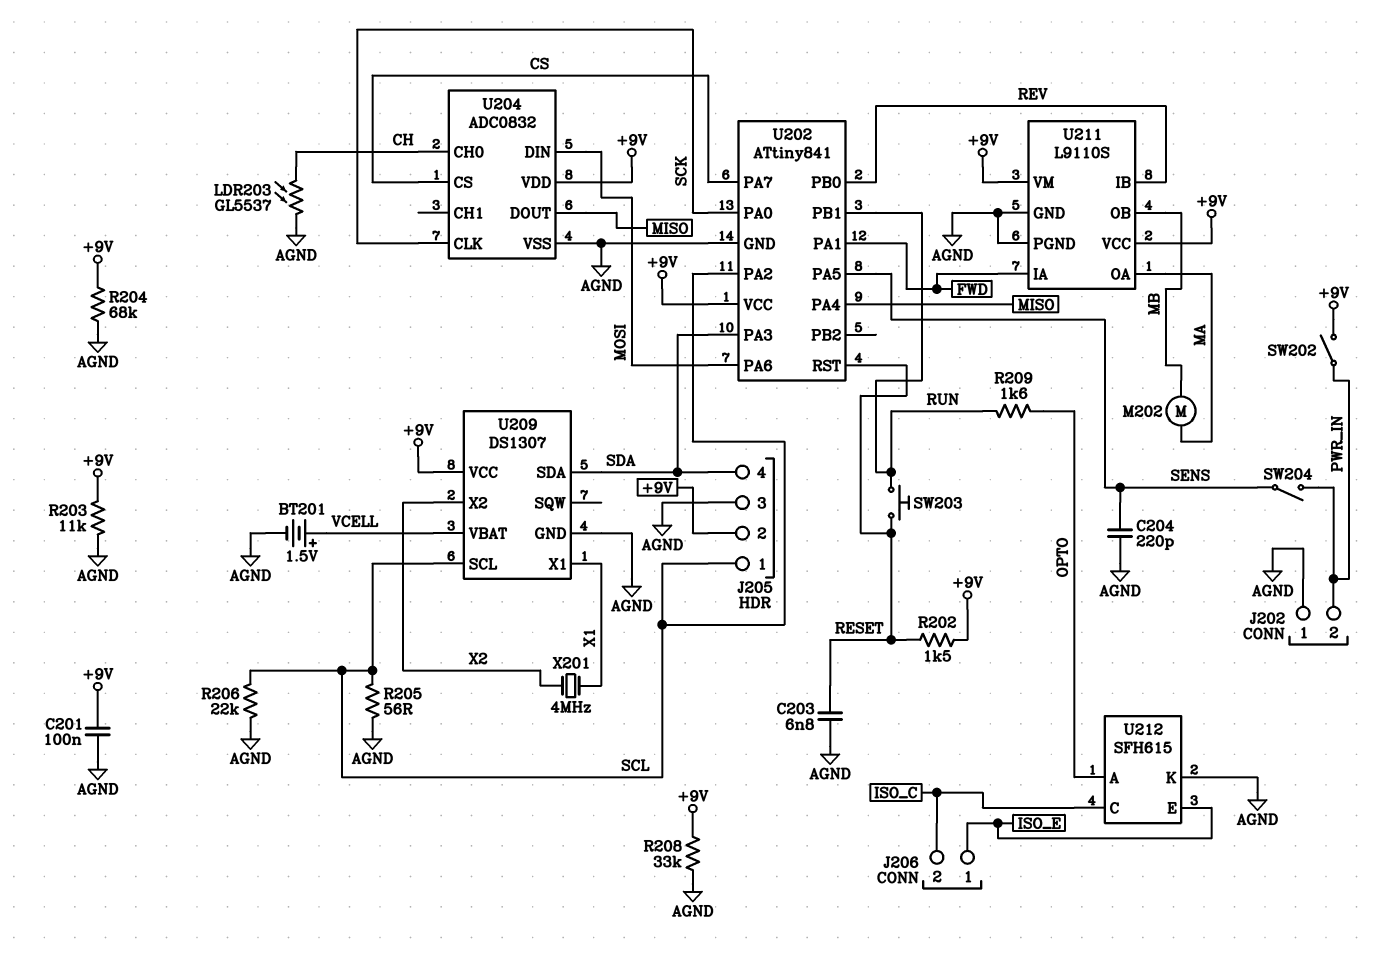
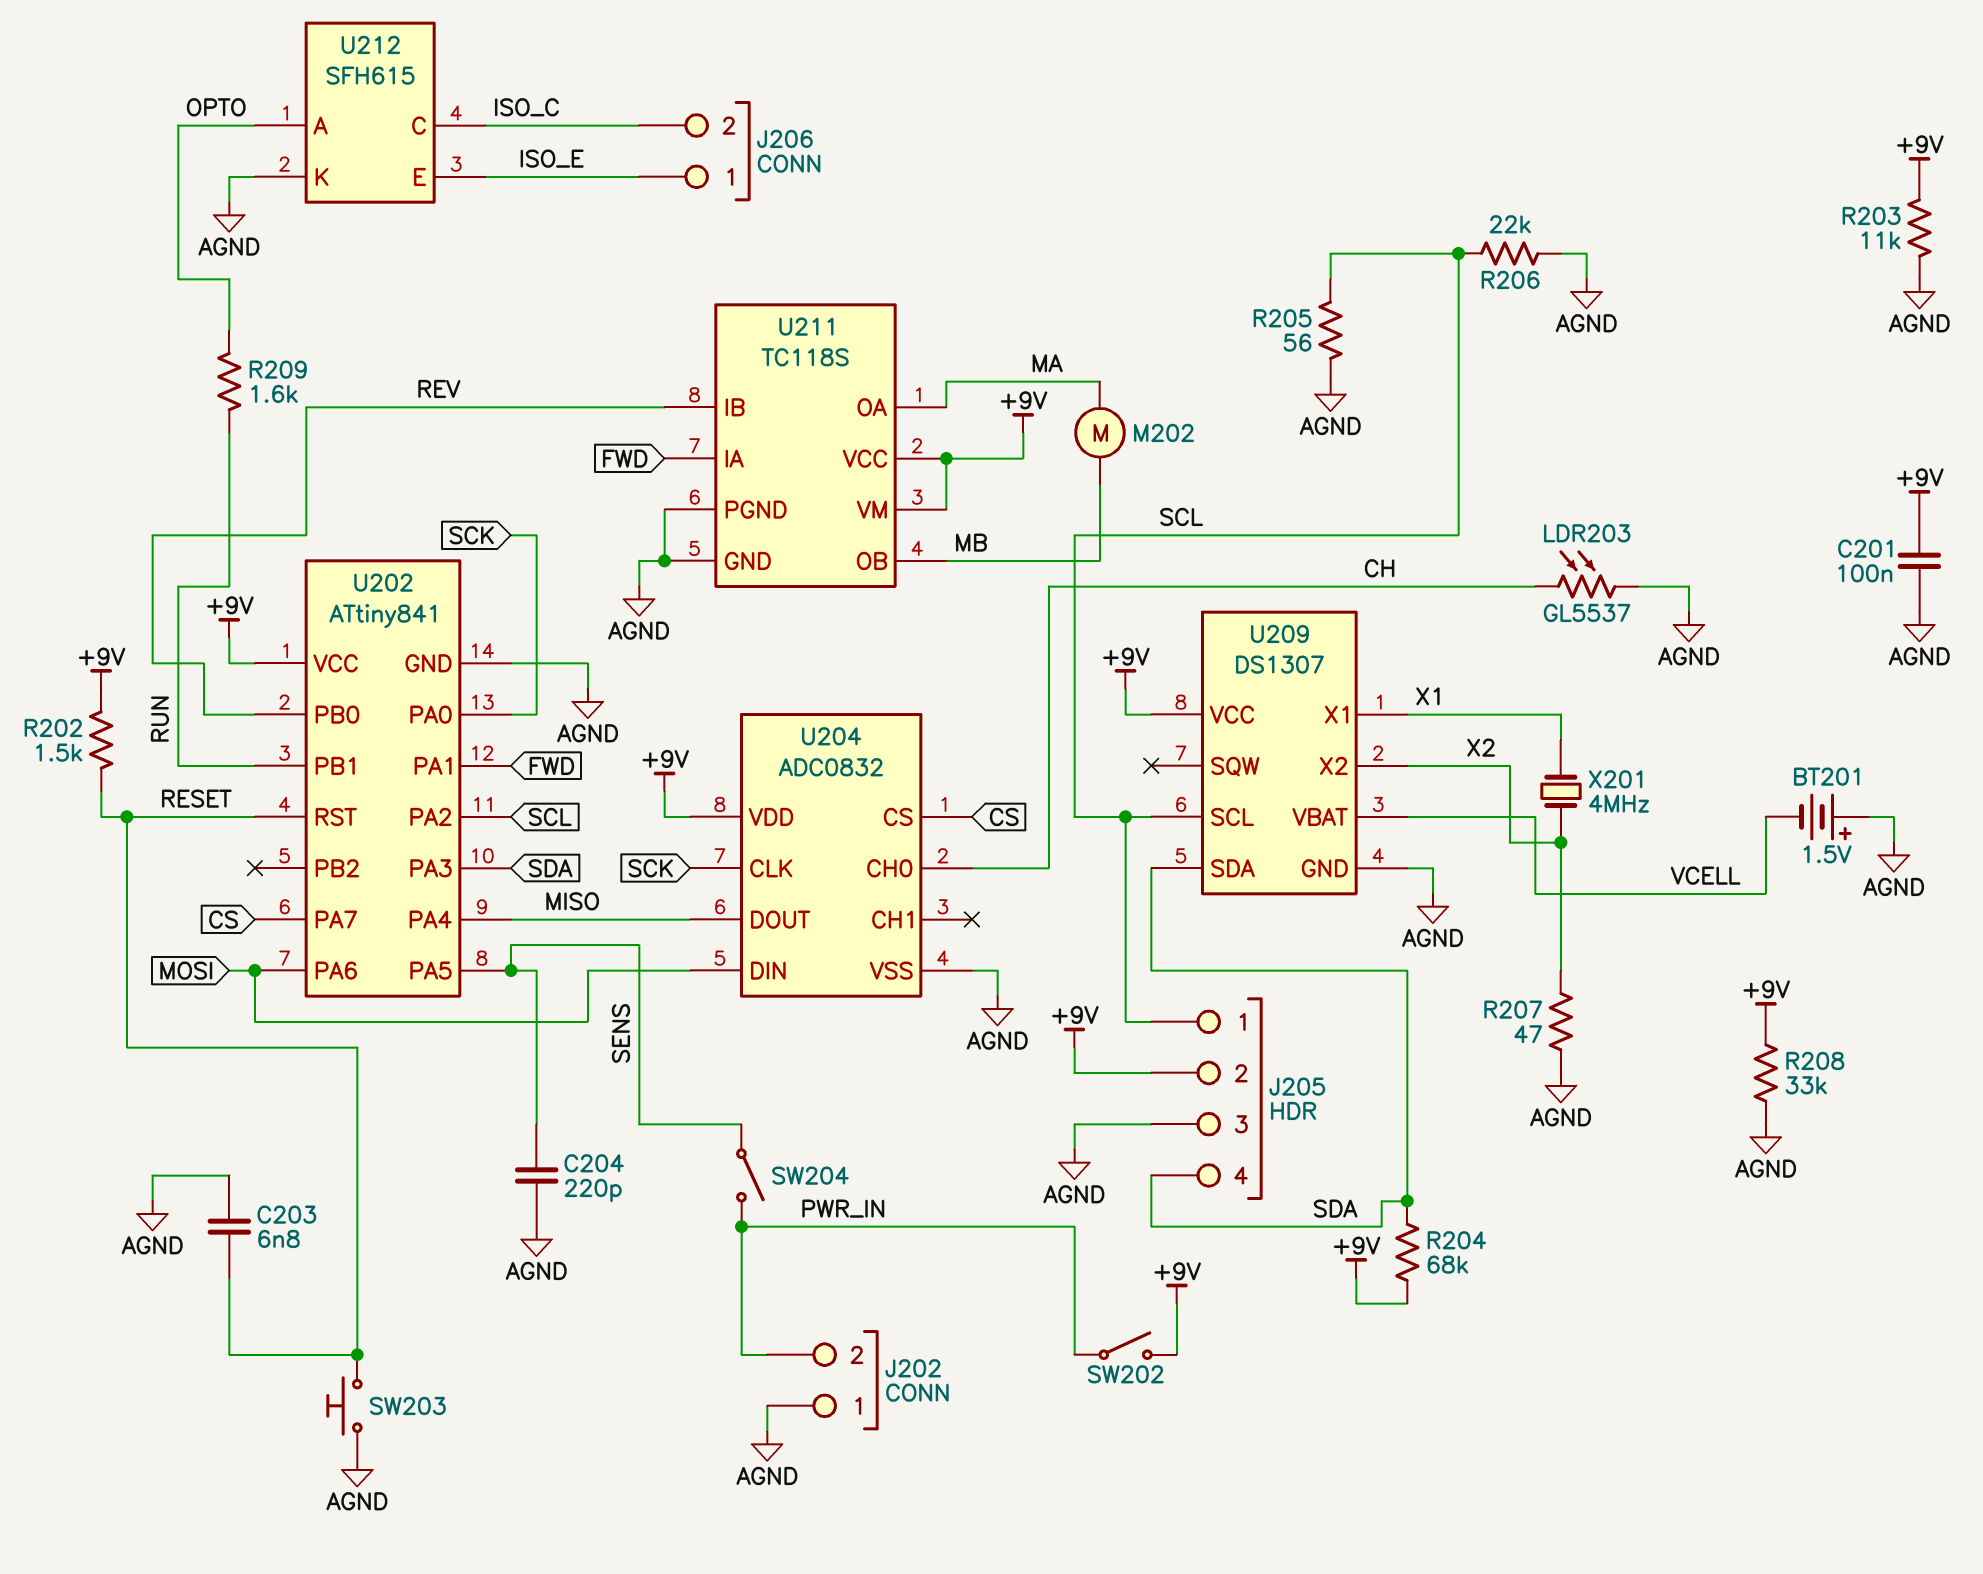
BT201: 1.5V (plus VCELL, minus AGND) -> 1.5V (plus AGND, minus VCELL)
R204: 68k (+9V, AGND) -> 68k (+9V, SDA)
R207: none -> 47 (AGND, X2)
SW203: button (RESET, RUN) -> button (AGND, RESET)
U211: L9110S -> TC118S

